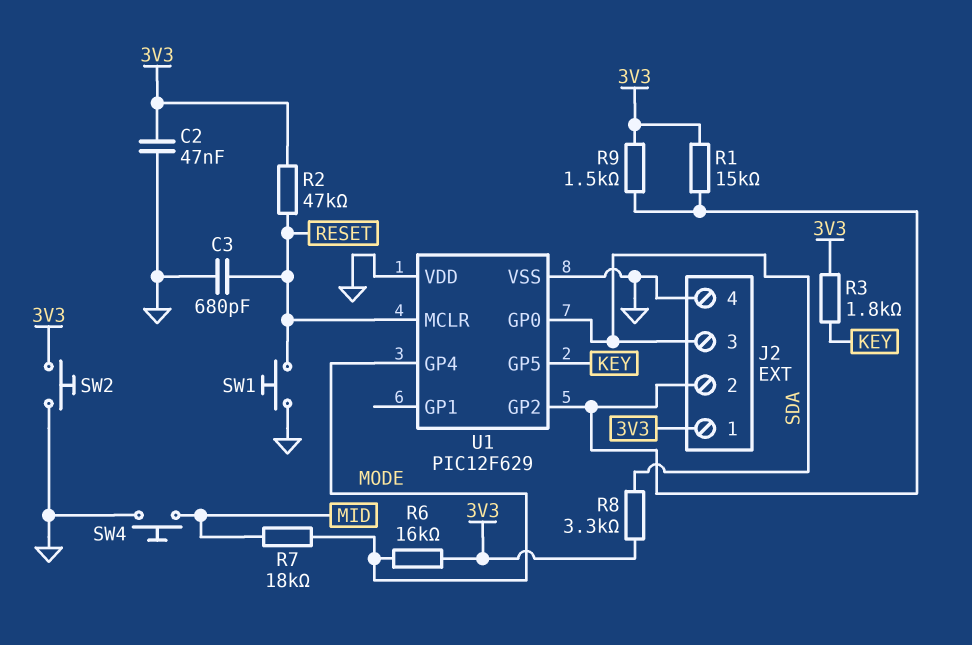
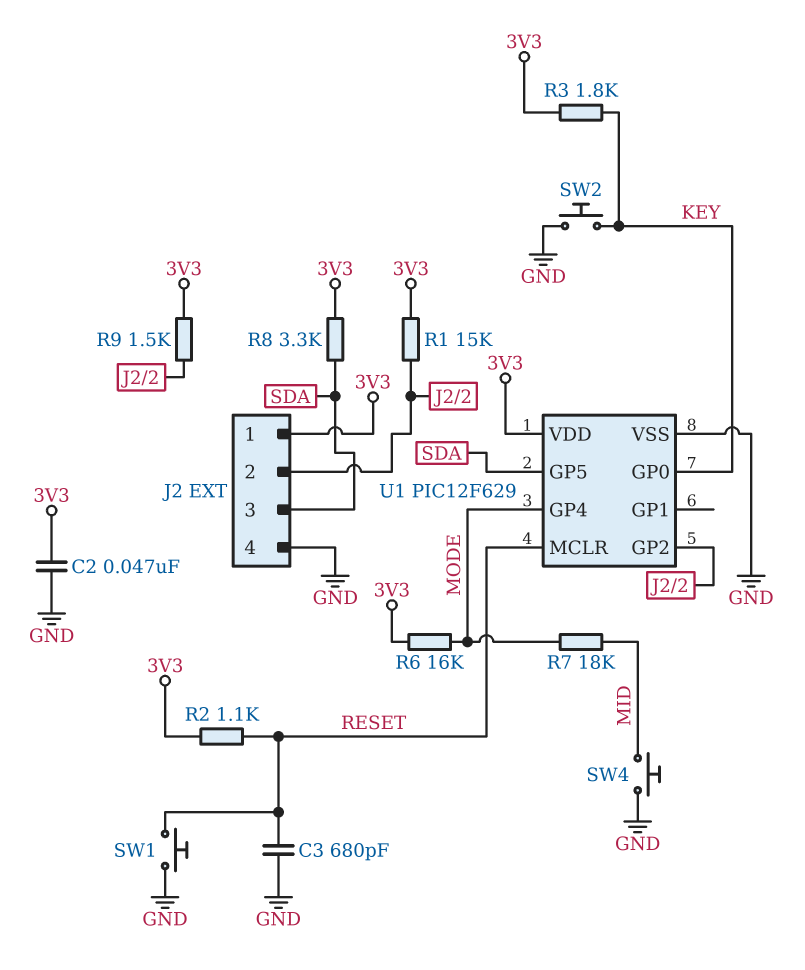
R2: 47k (3V3, RESET) -> 1.1k (3V3, RESET)
SW2: button (3V3, GND) -> button (GND, KEY)
U1 pin GP0: SDA -> KEY
U1 pin GP5: KEY -> SDA
U1 pin VDD: GND -> 3V3

